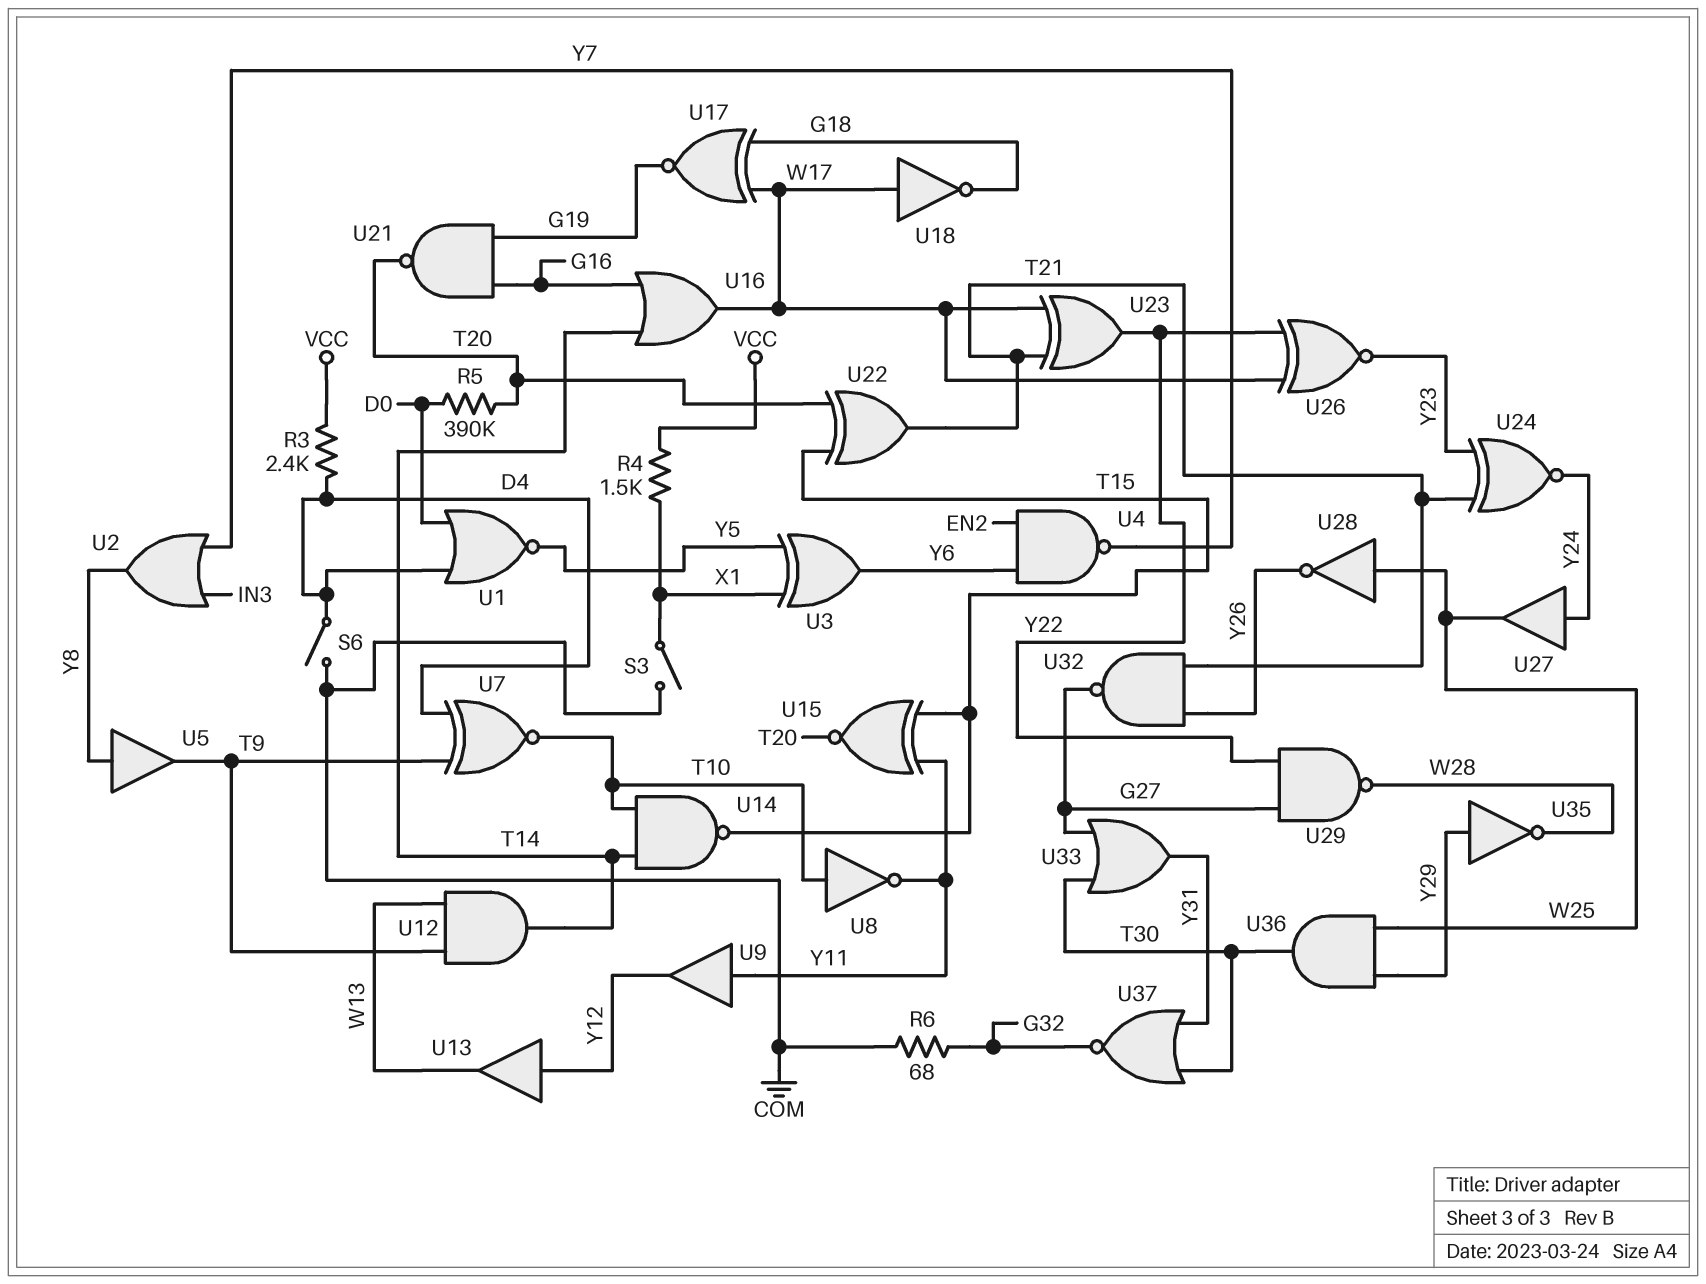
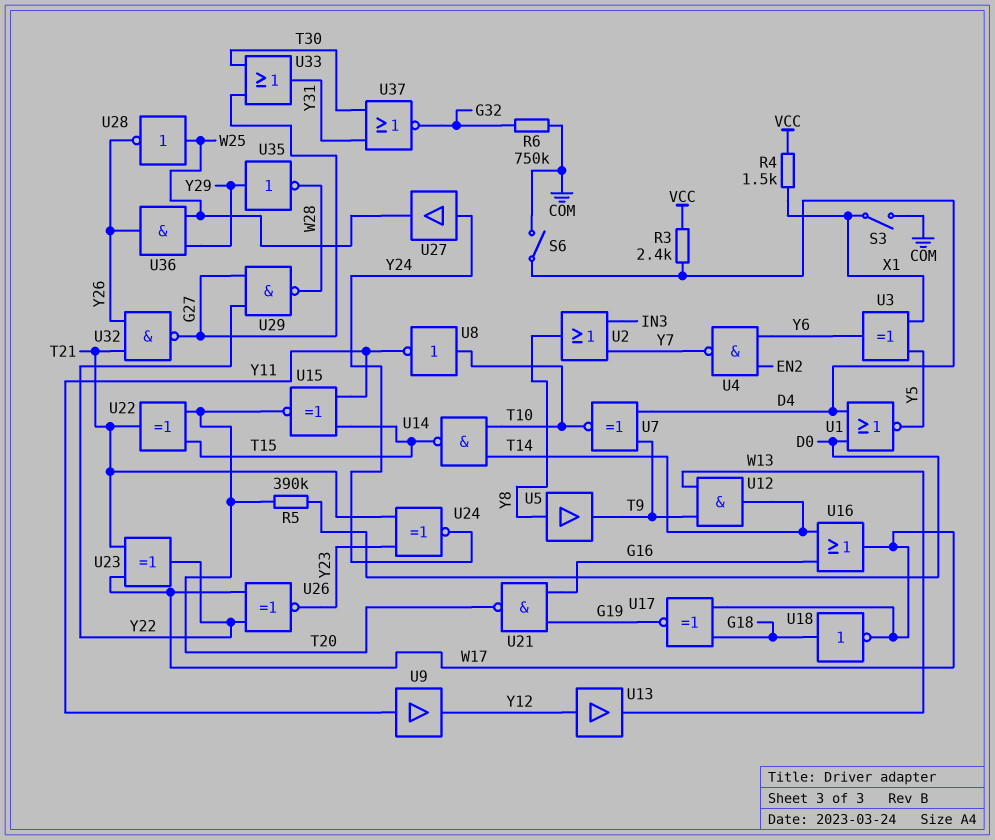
R6: 68 (COM, G32) -> 750k (COM, G32)
U18: NOT (in W17, out G18) -> NOT (in G18, out W17)
U36: AND (in W25, in Y29, out T30) -> AND (in W25, in Y29, out Y26)

